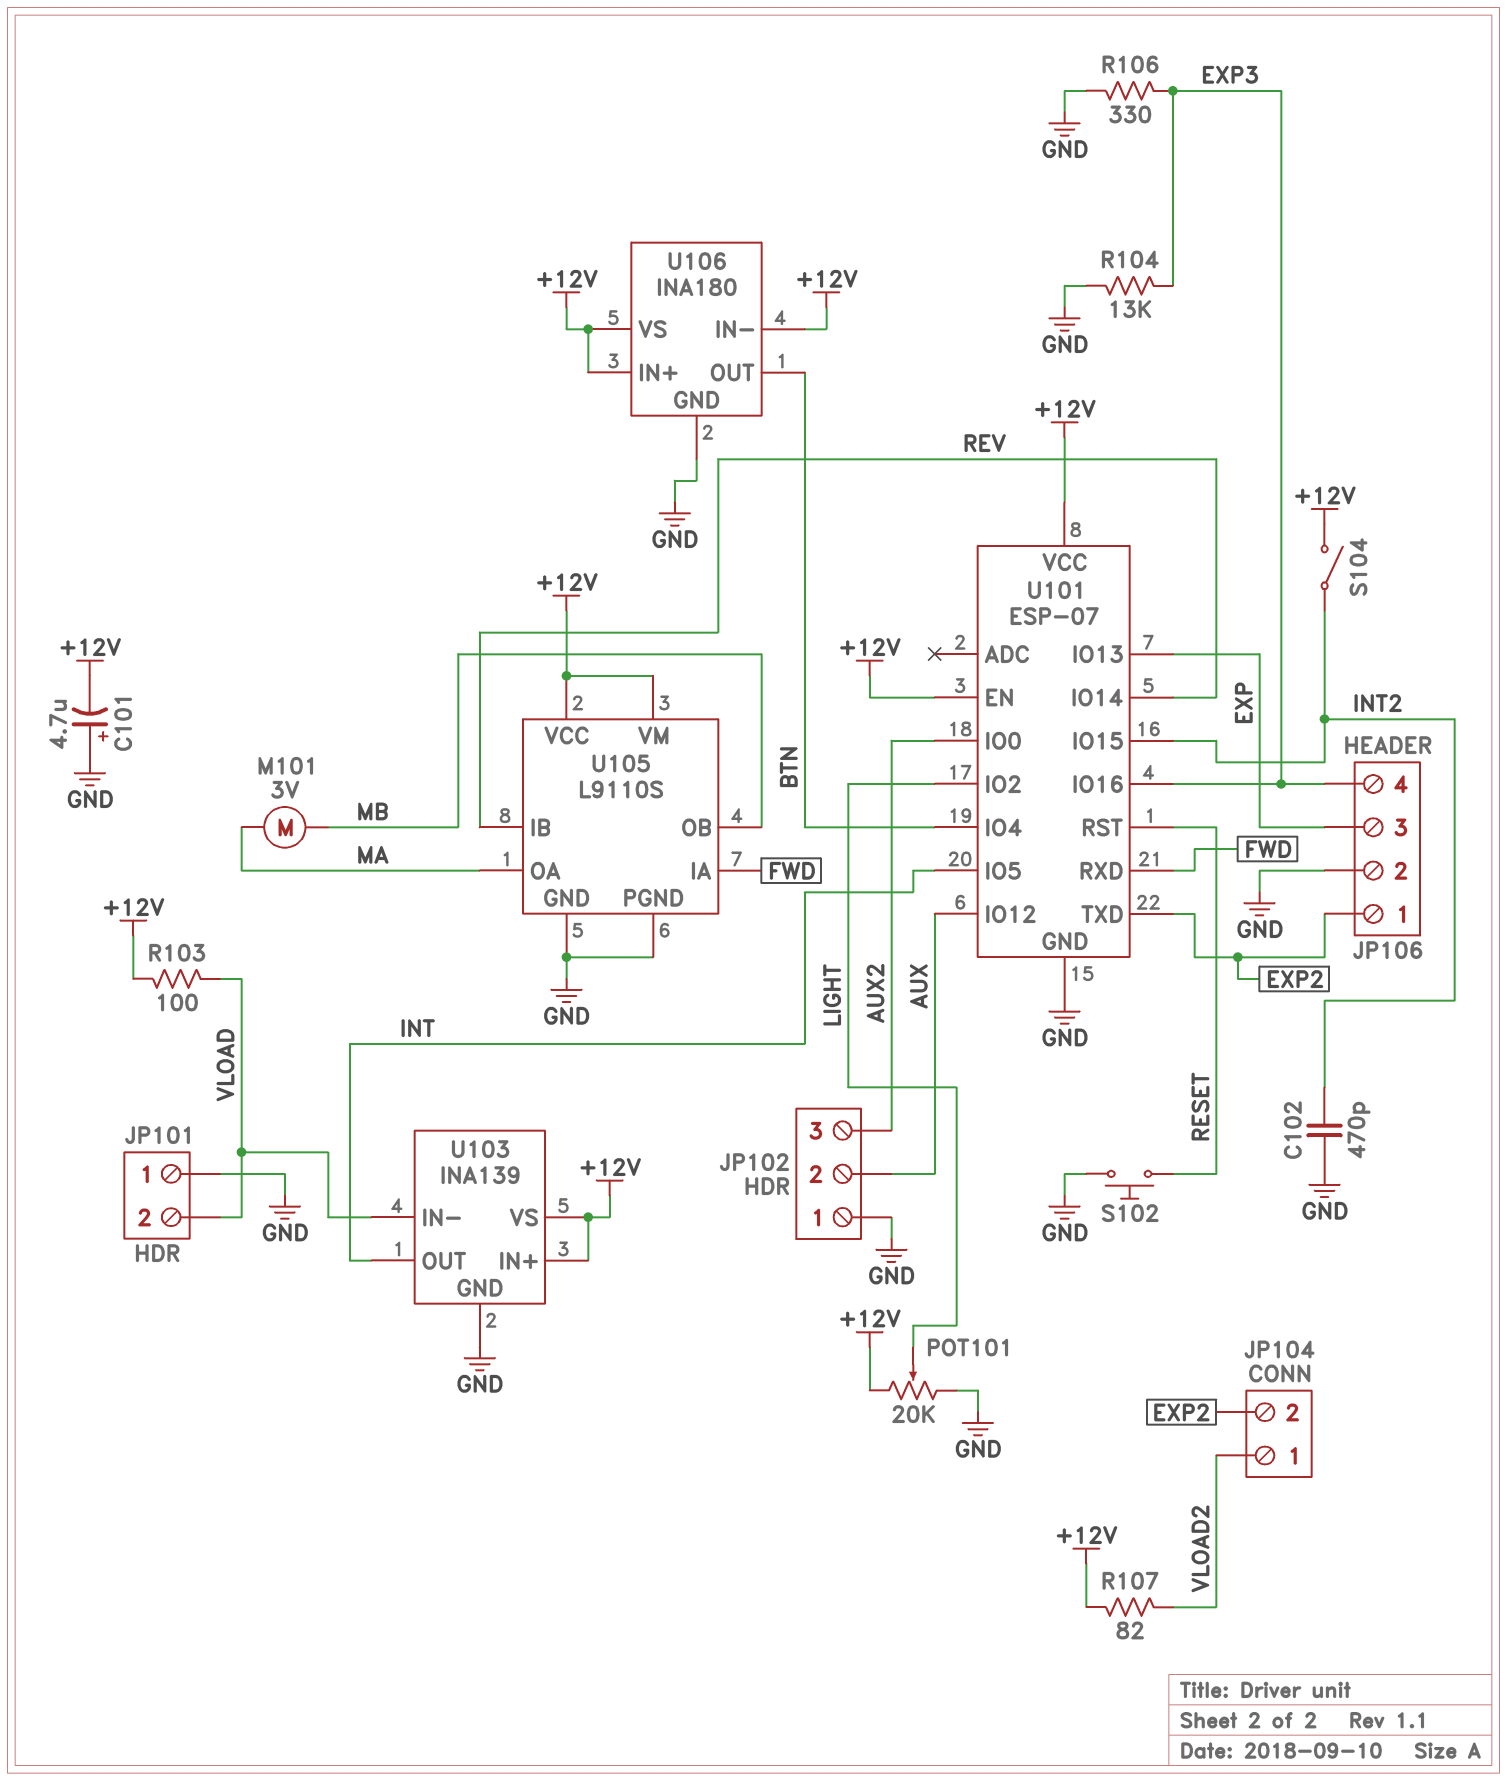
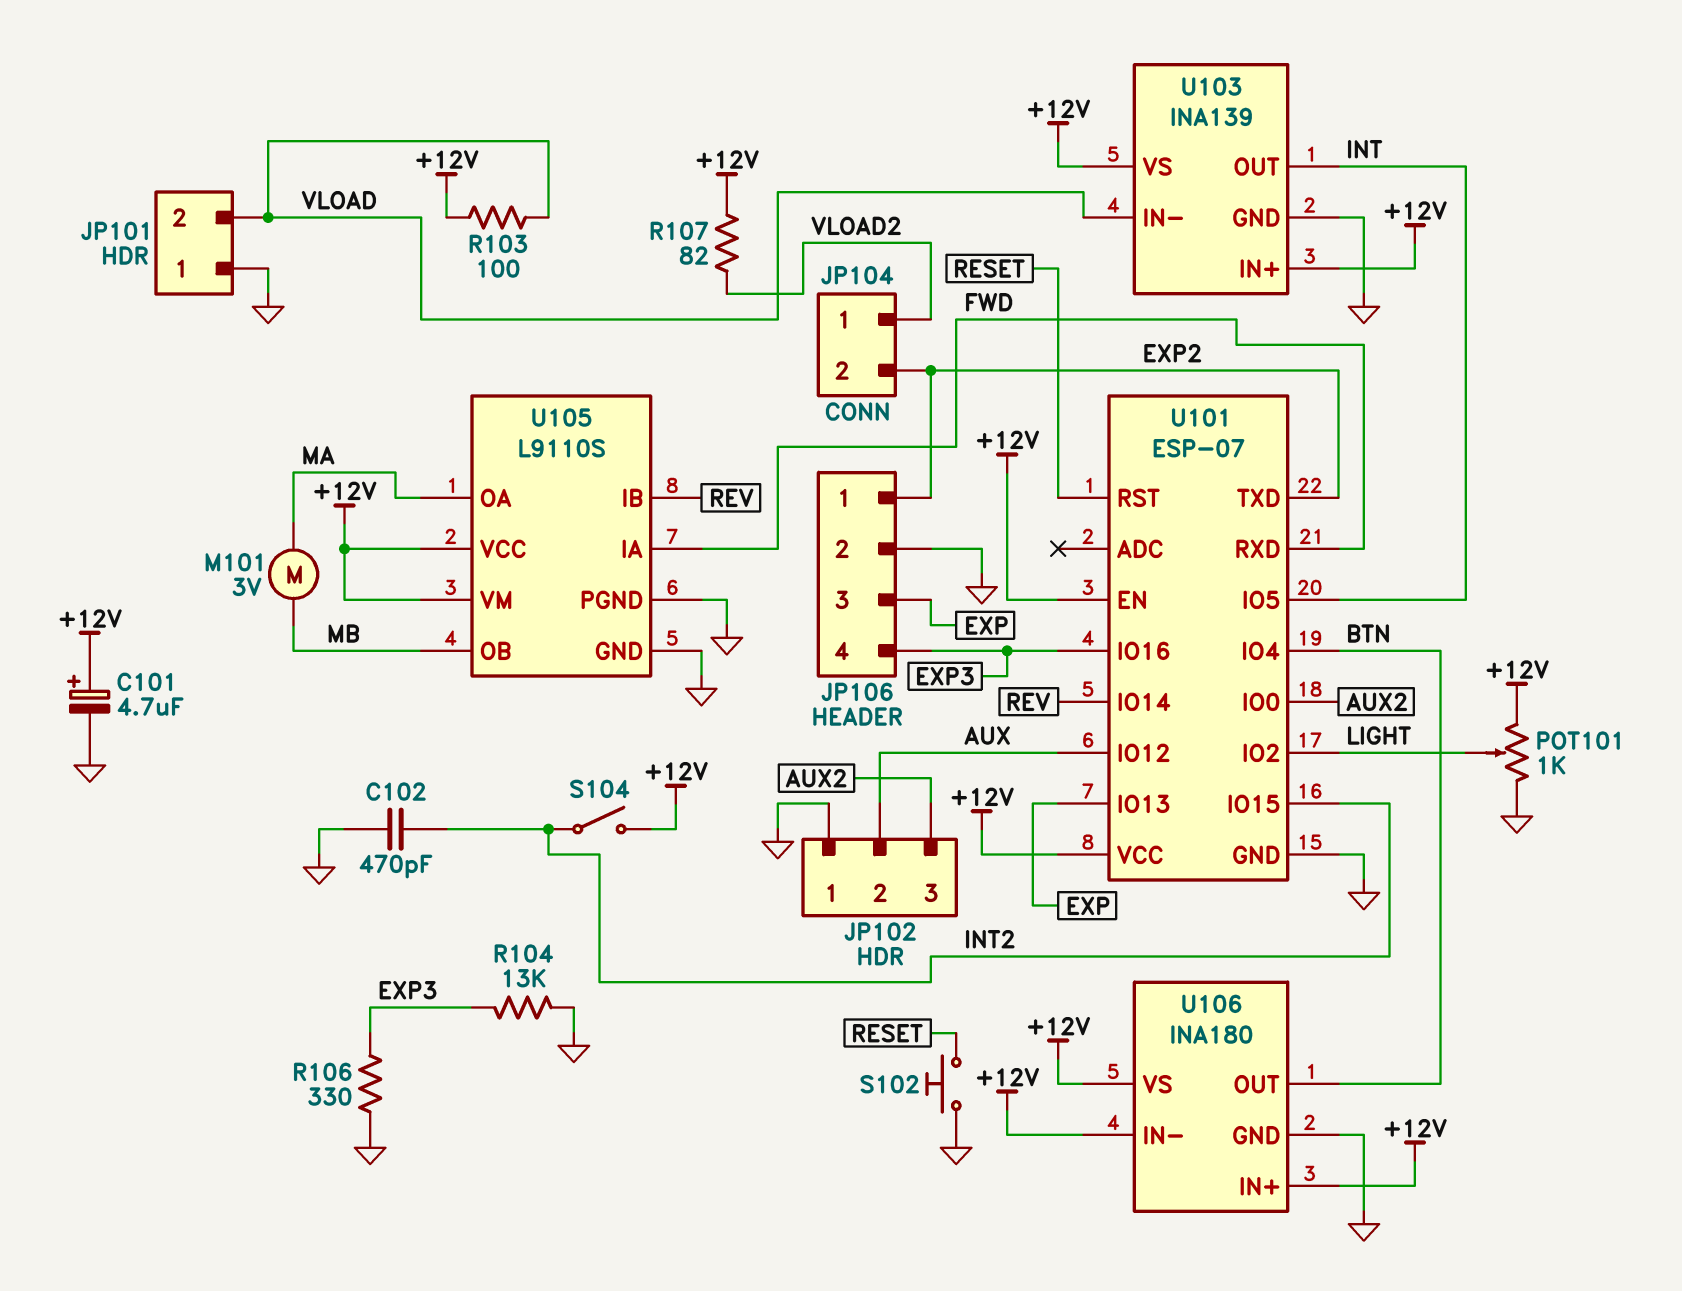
C101: 4.7uF (plus GND, minus +12V) -> 4.7uF (plus +12V, minus GND)
POT101: 20k (+12V, GND, wiper LIGHT) -> 1k (+12V, GND, wiper LIGHT)

